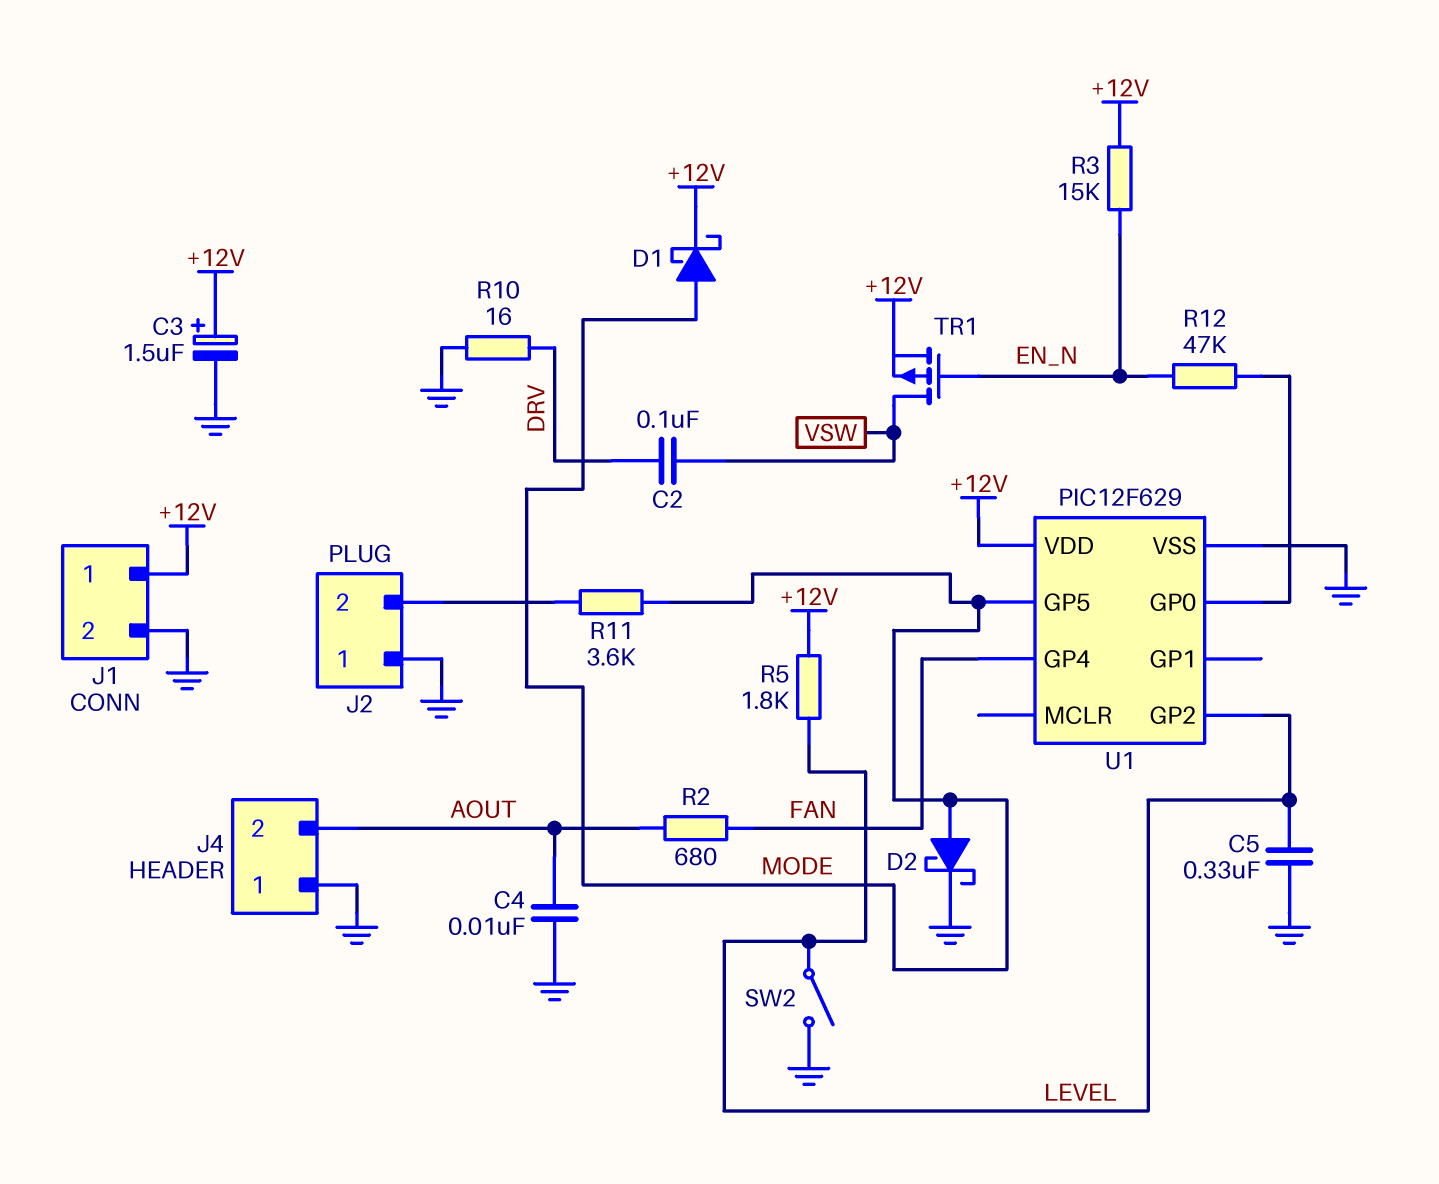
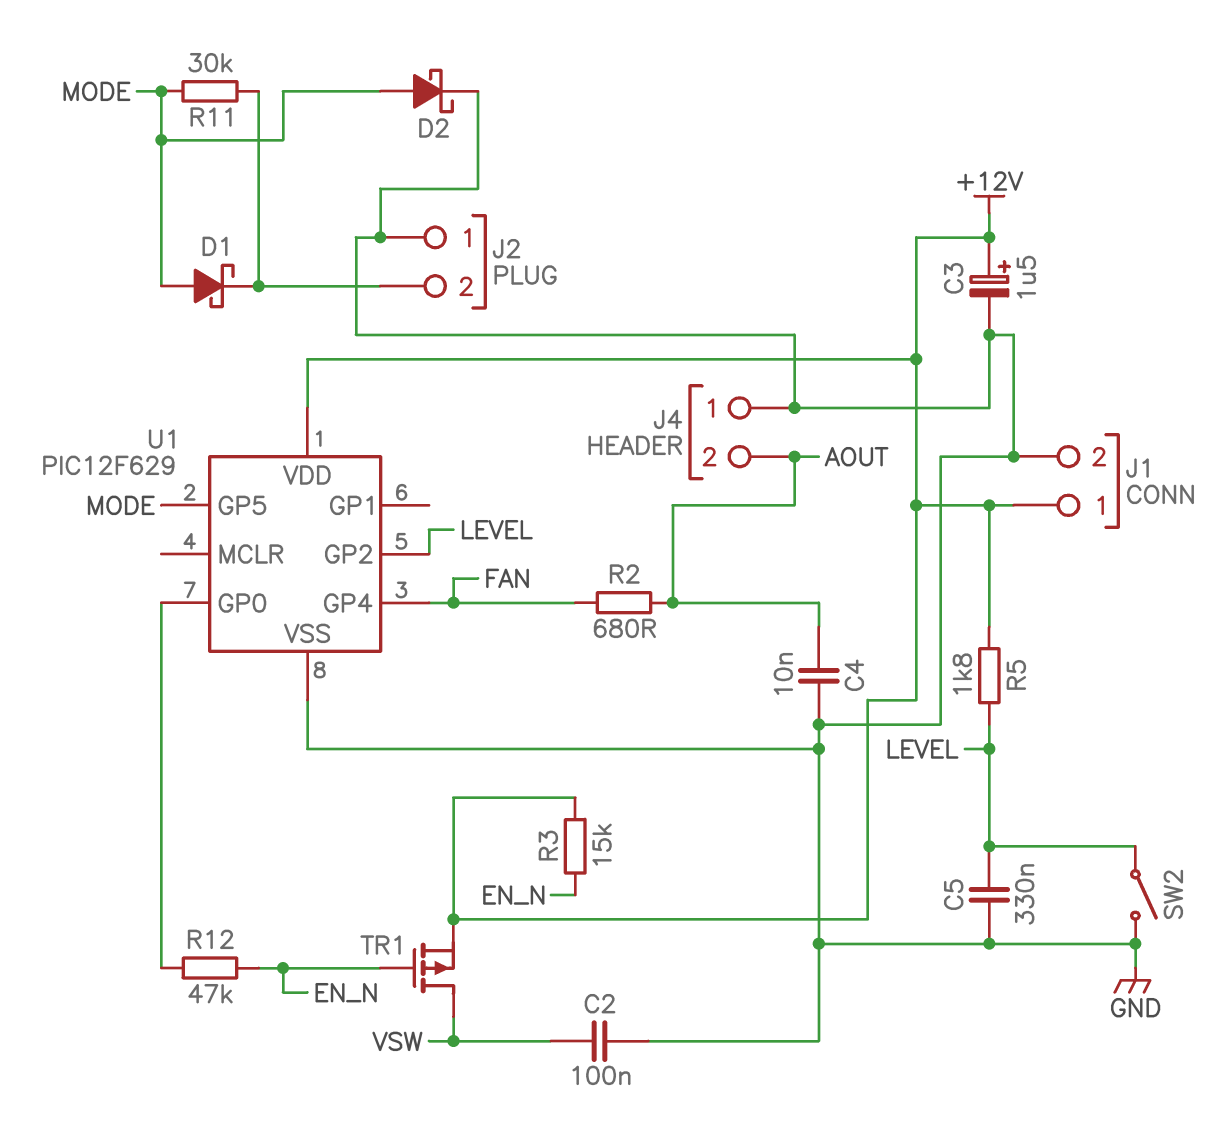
C2: 100nF (DRV, VSW) -> 100nF (GND, VSW)
D1: schottky (A MODE, K +12V) -> schottky (A MODE, K J2/2)
R10: 16 (DRV, GND) -> none
R11: 3.6k (J2/2, MODE) -> 30k (J2/2, MODE)

